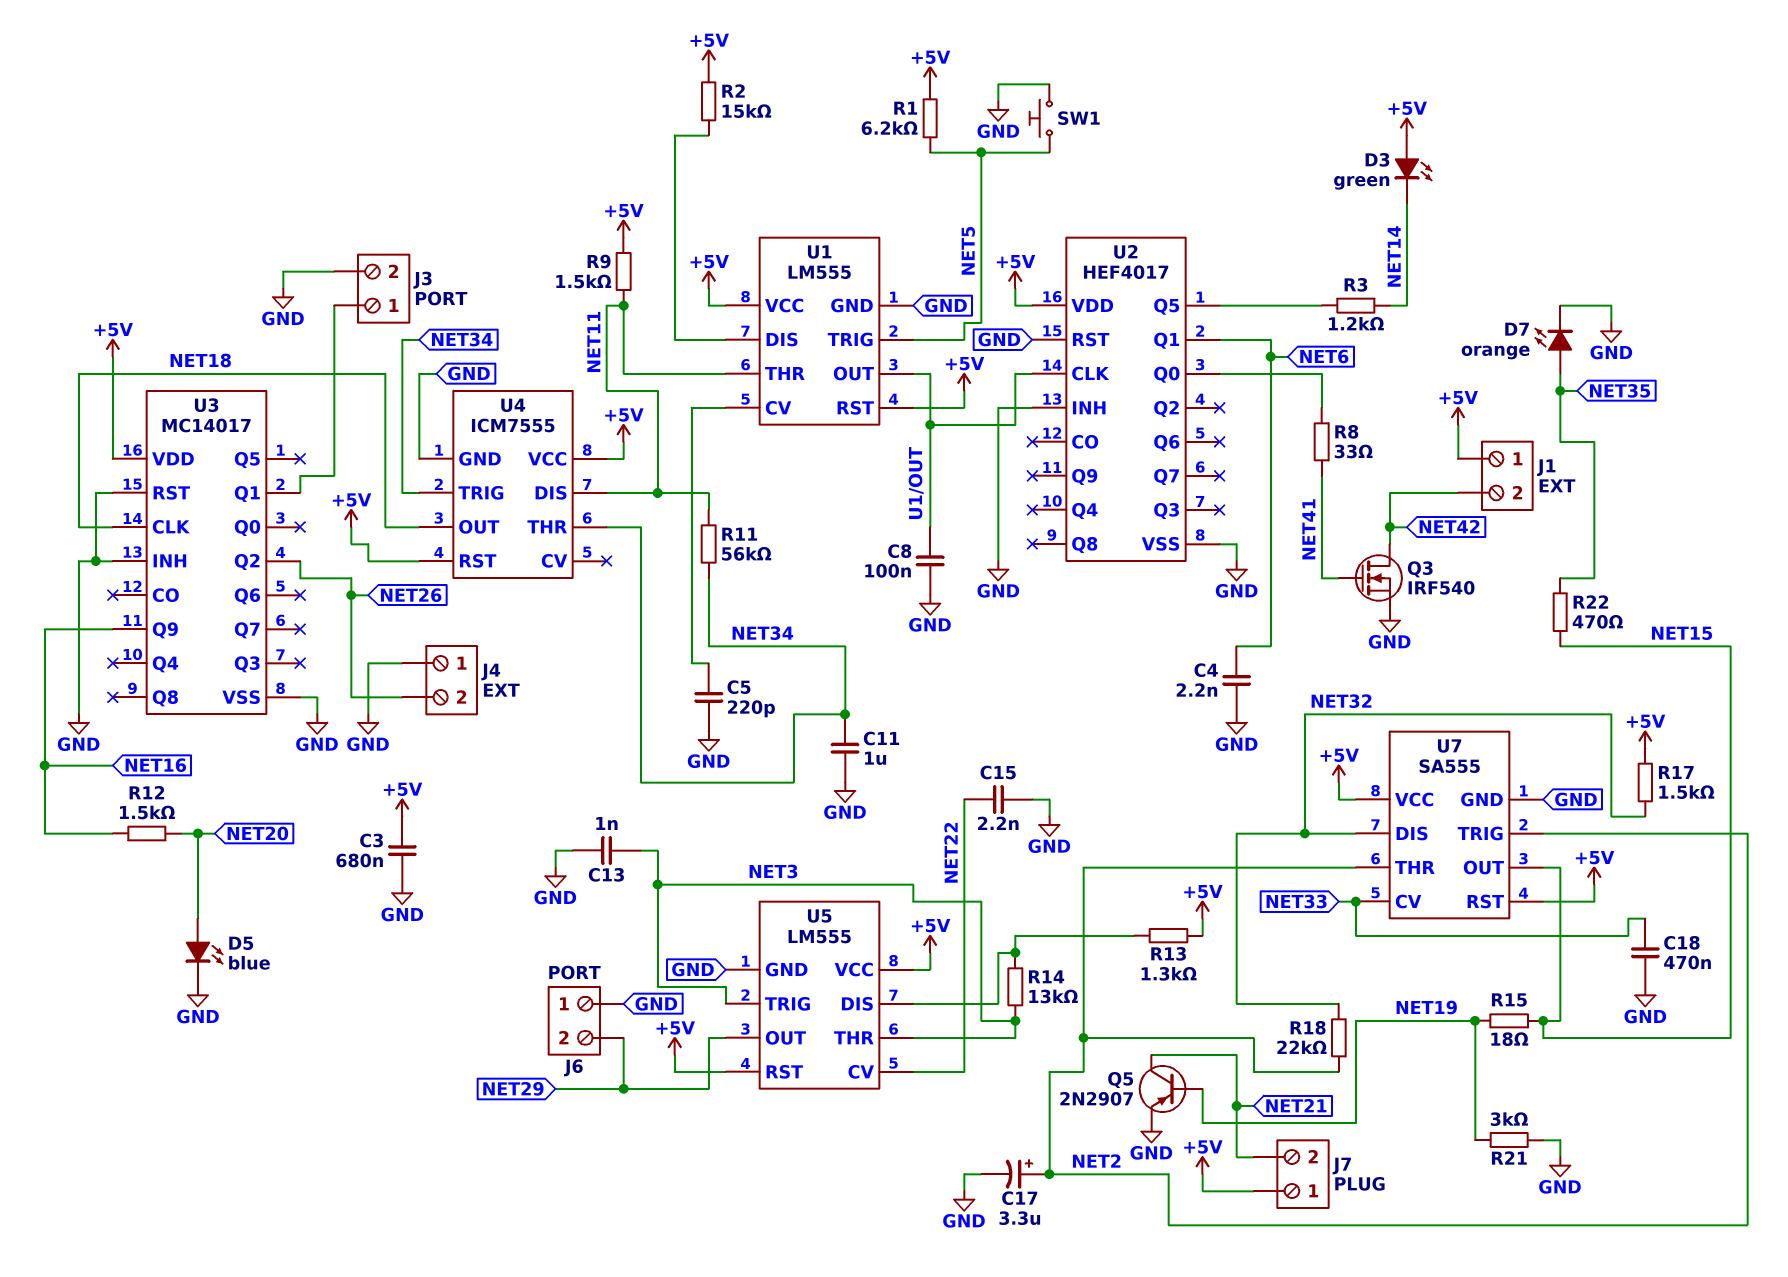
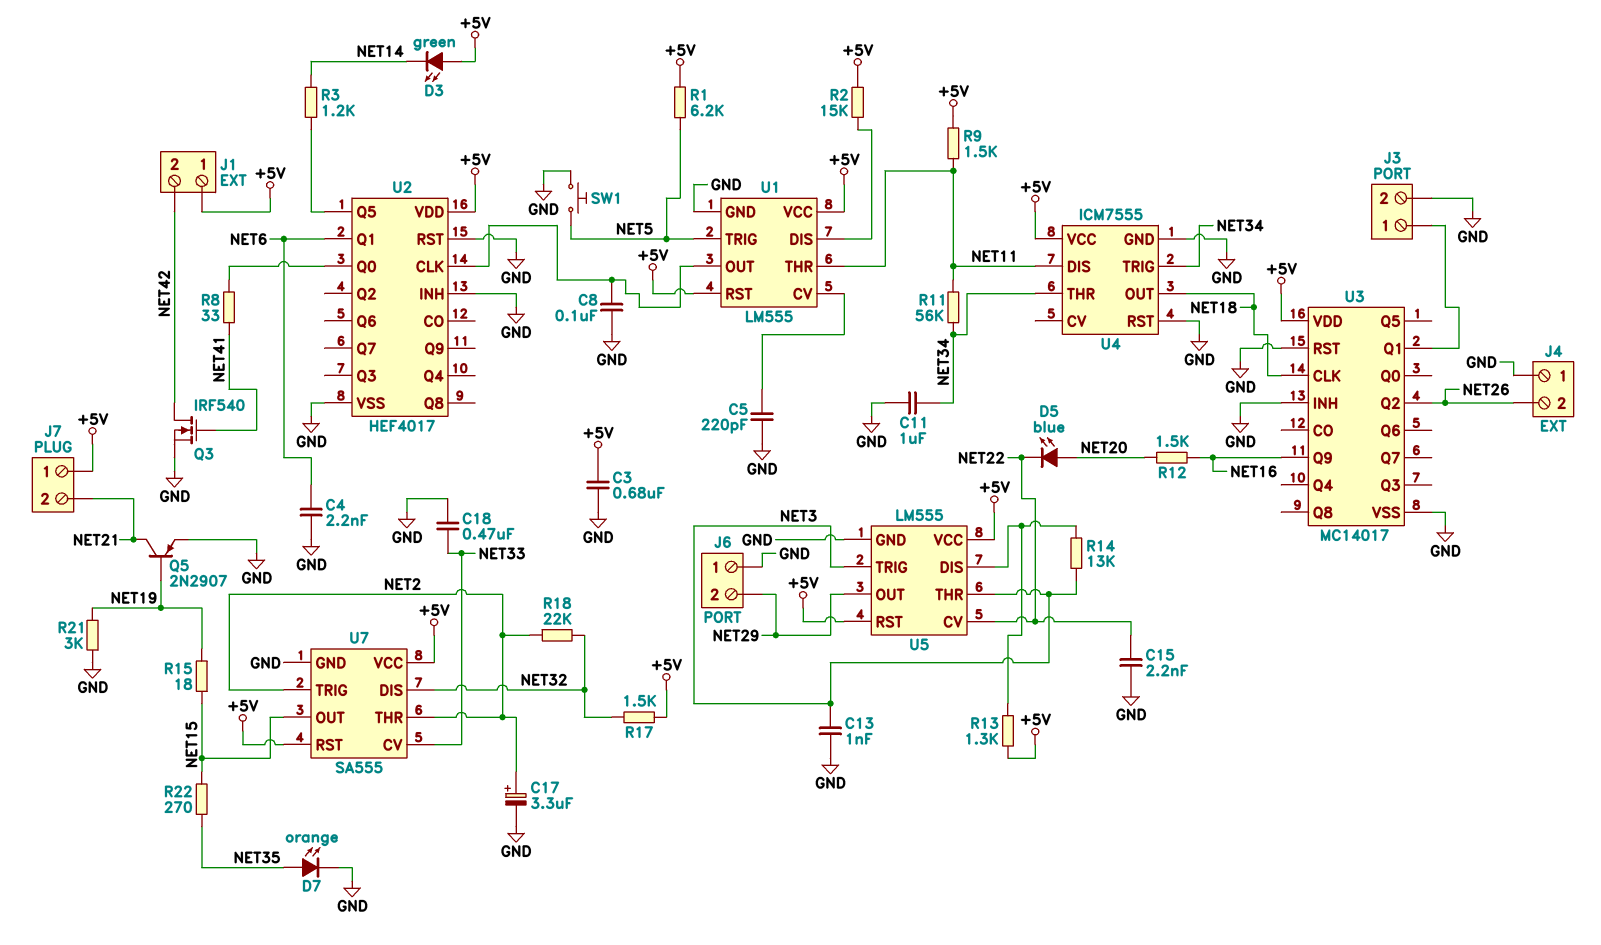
D5: LED blue (A NET20, K GND) -> LED blue (A NET20, K NET22)
R22: 470 (NET15, NET35) -> 270 (NET15, NET35)
U4 pin RST: +5V -> GND

